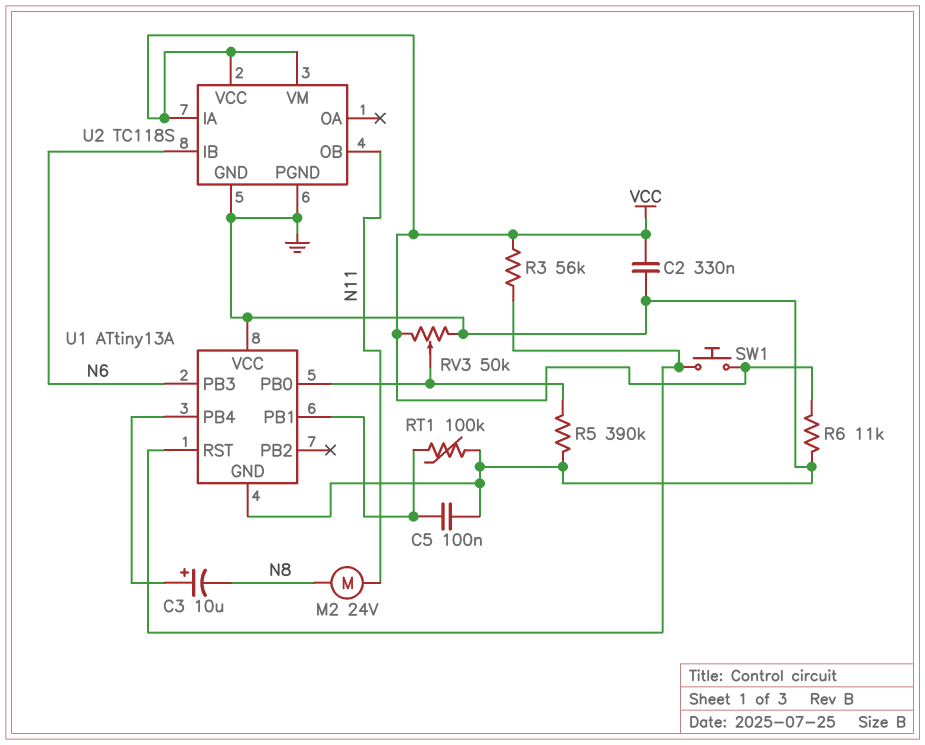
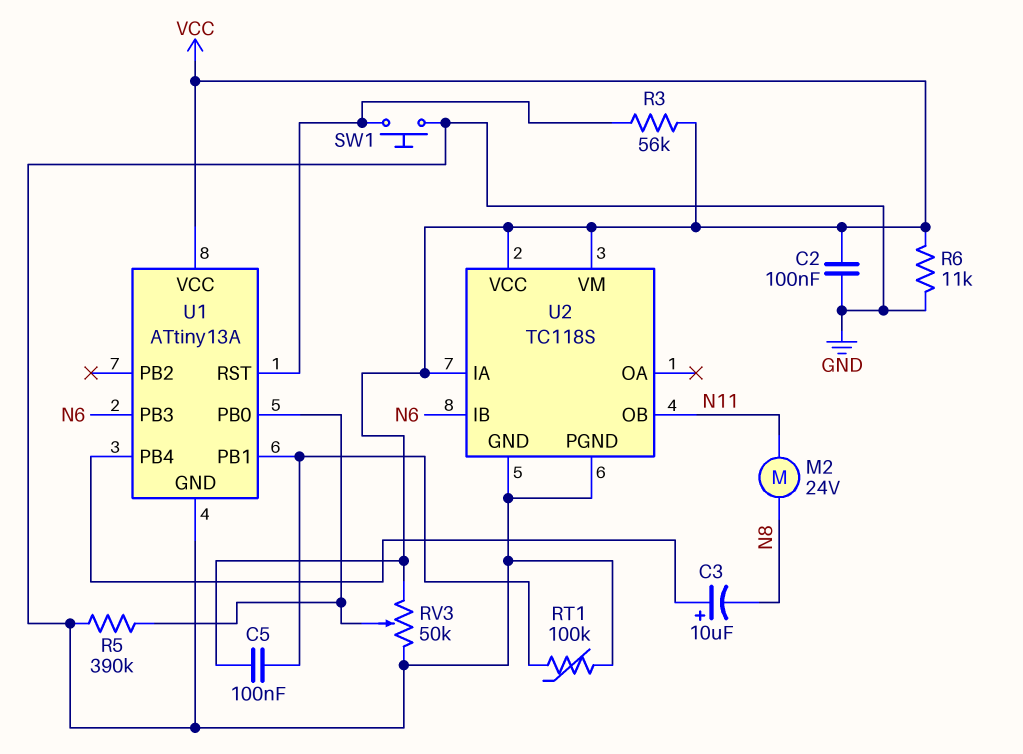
C2: 330nF (GND, VCC) -> 100nF (GND, VCC)
C5: 100nF (GND, U1/PB1) -> 100nF (U1/PB1, VCC)
SW1: button (U1/RST, VCC) -> button (GND, U1/RST)
U1 pin VCC: GND -> VCC

